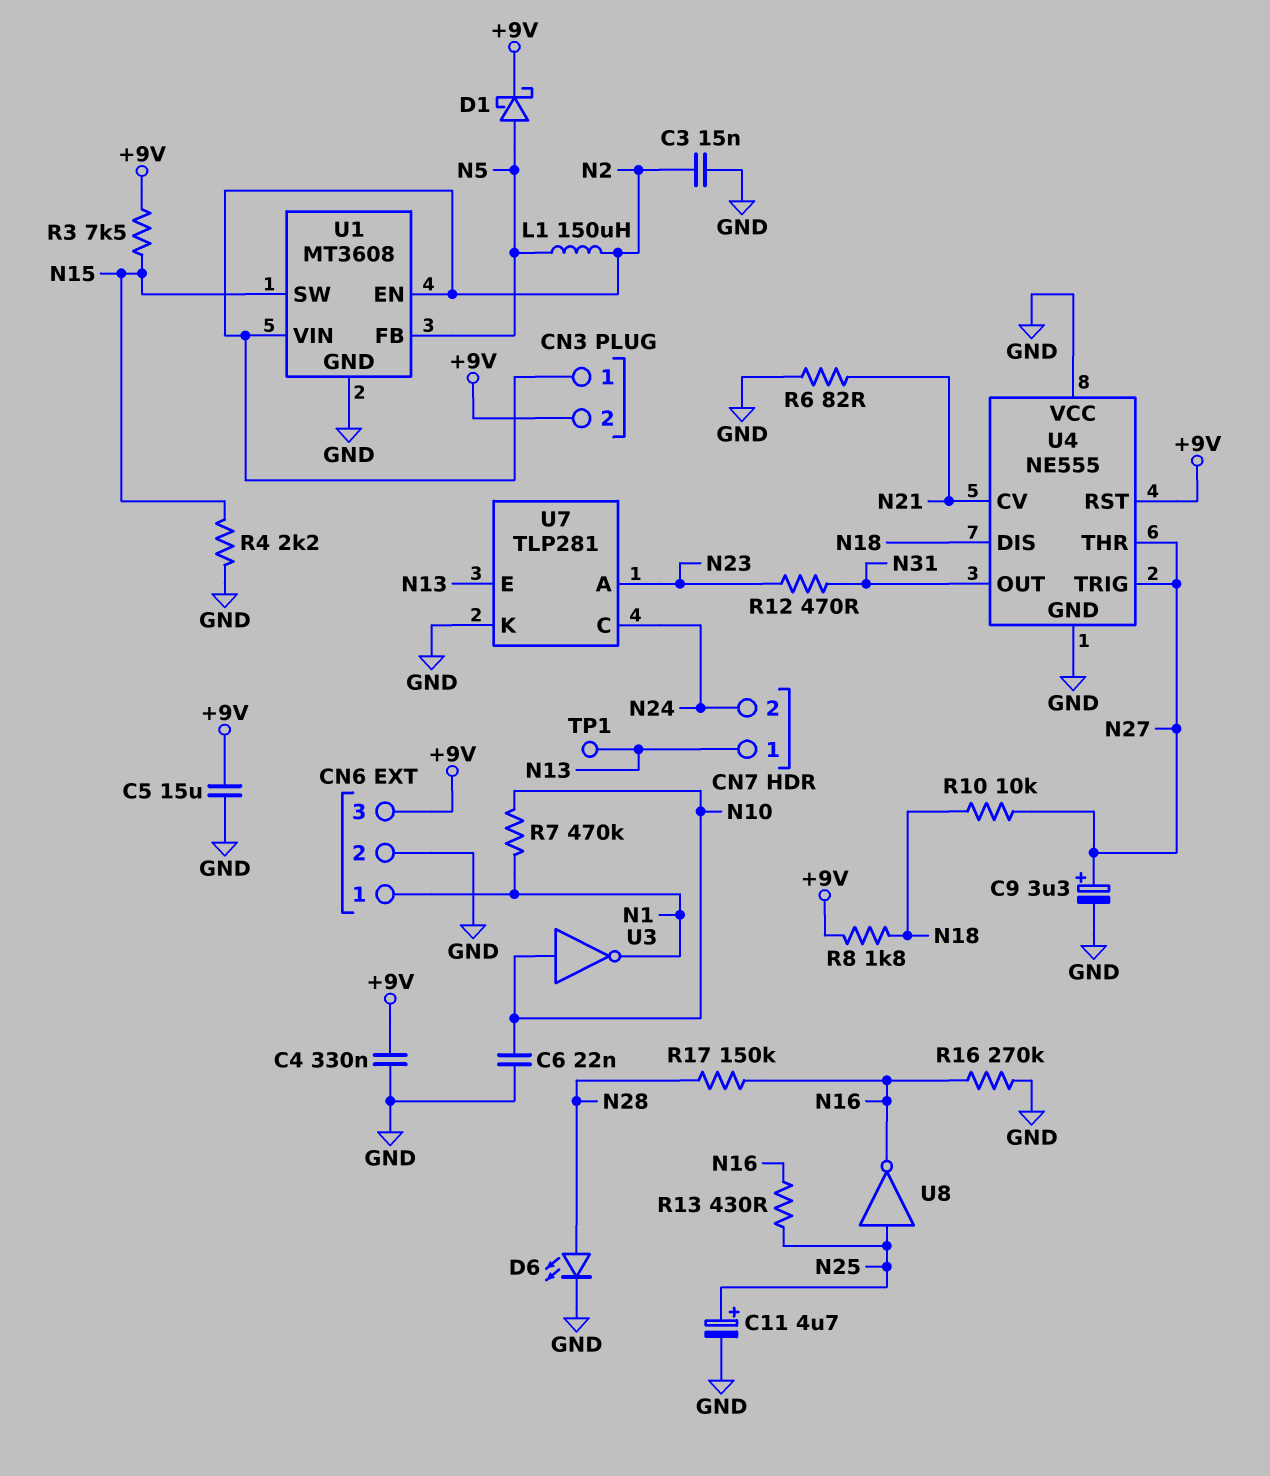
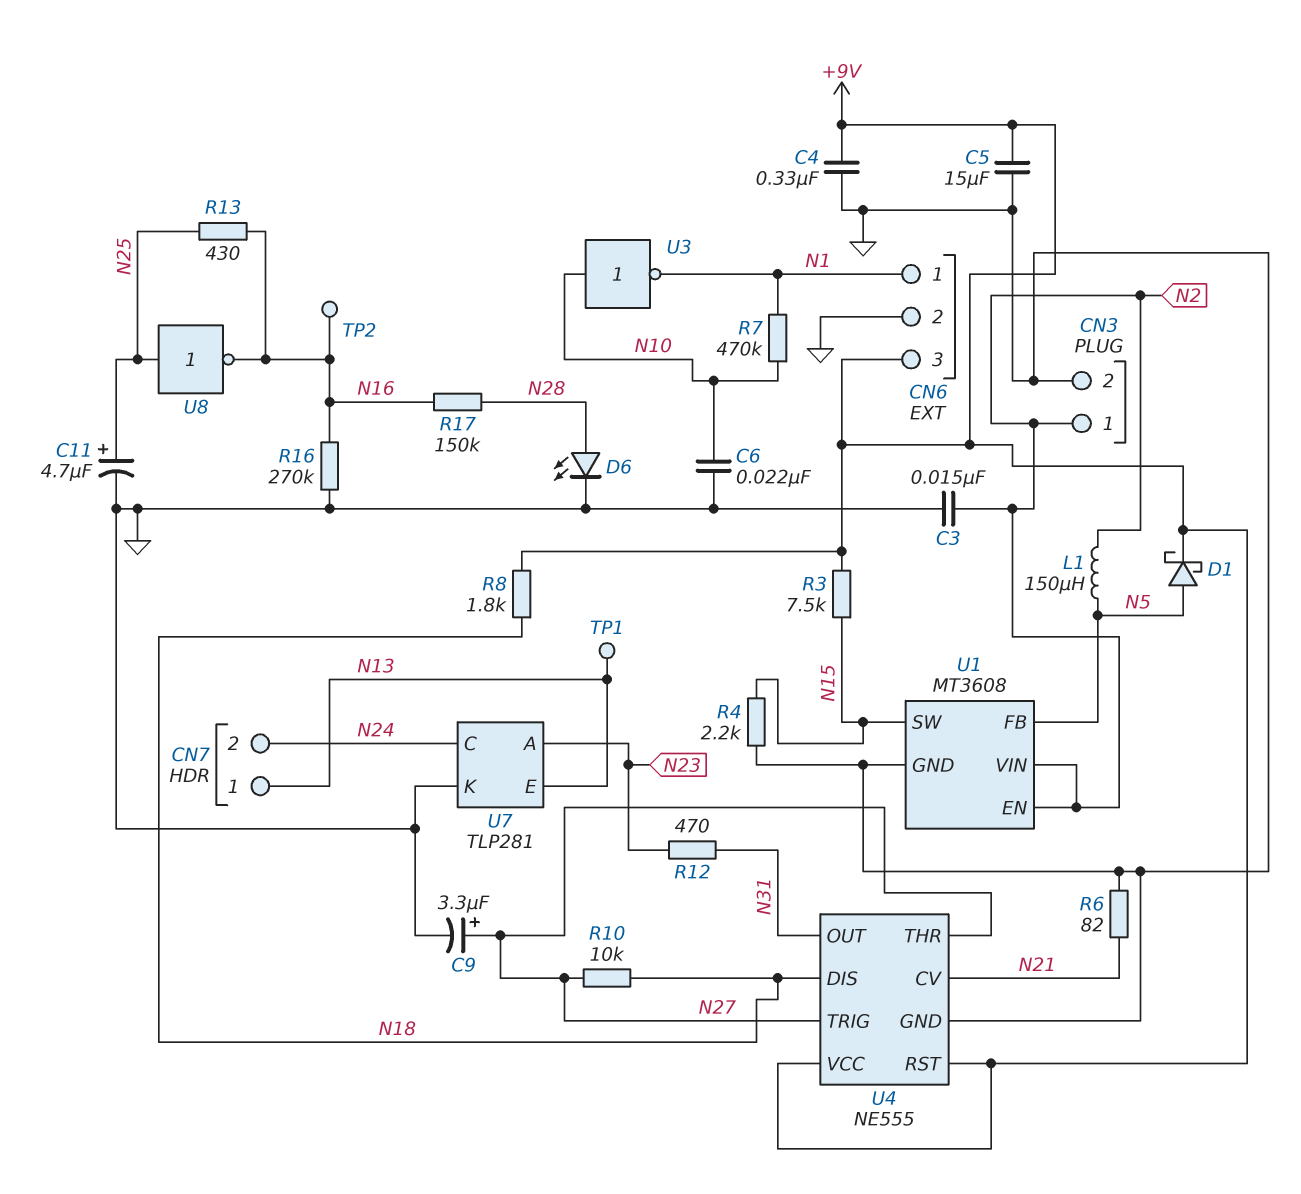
CN3 pin 2: +9V -> GND
TP2: none -> test point (N16)
U4 pin VCC: GND -> +9V

